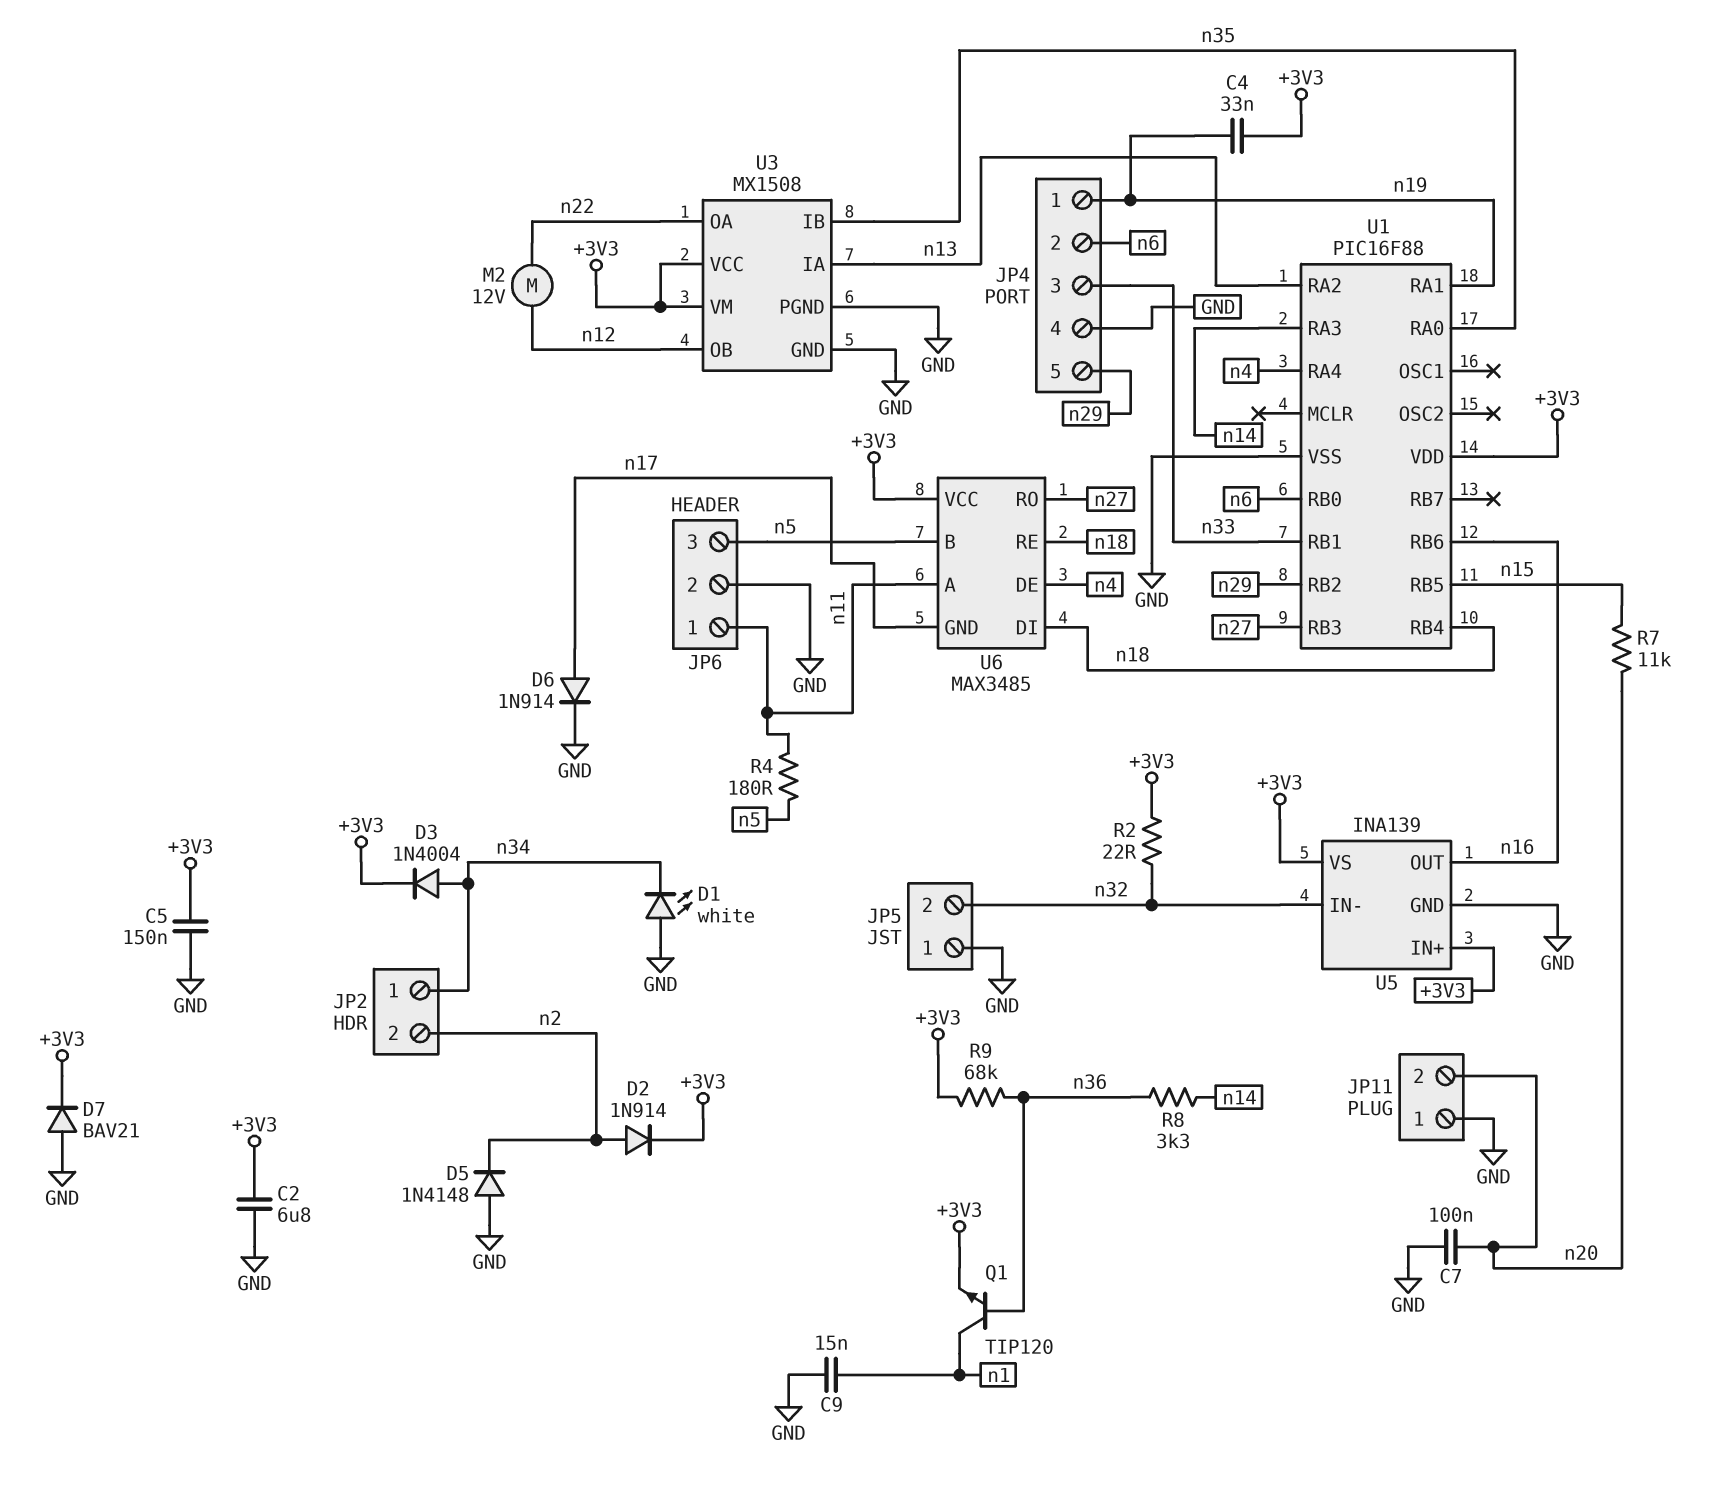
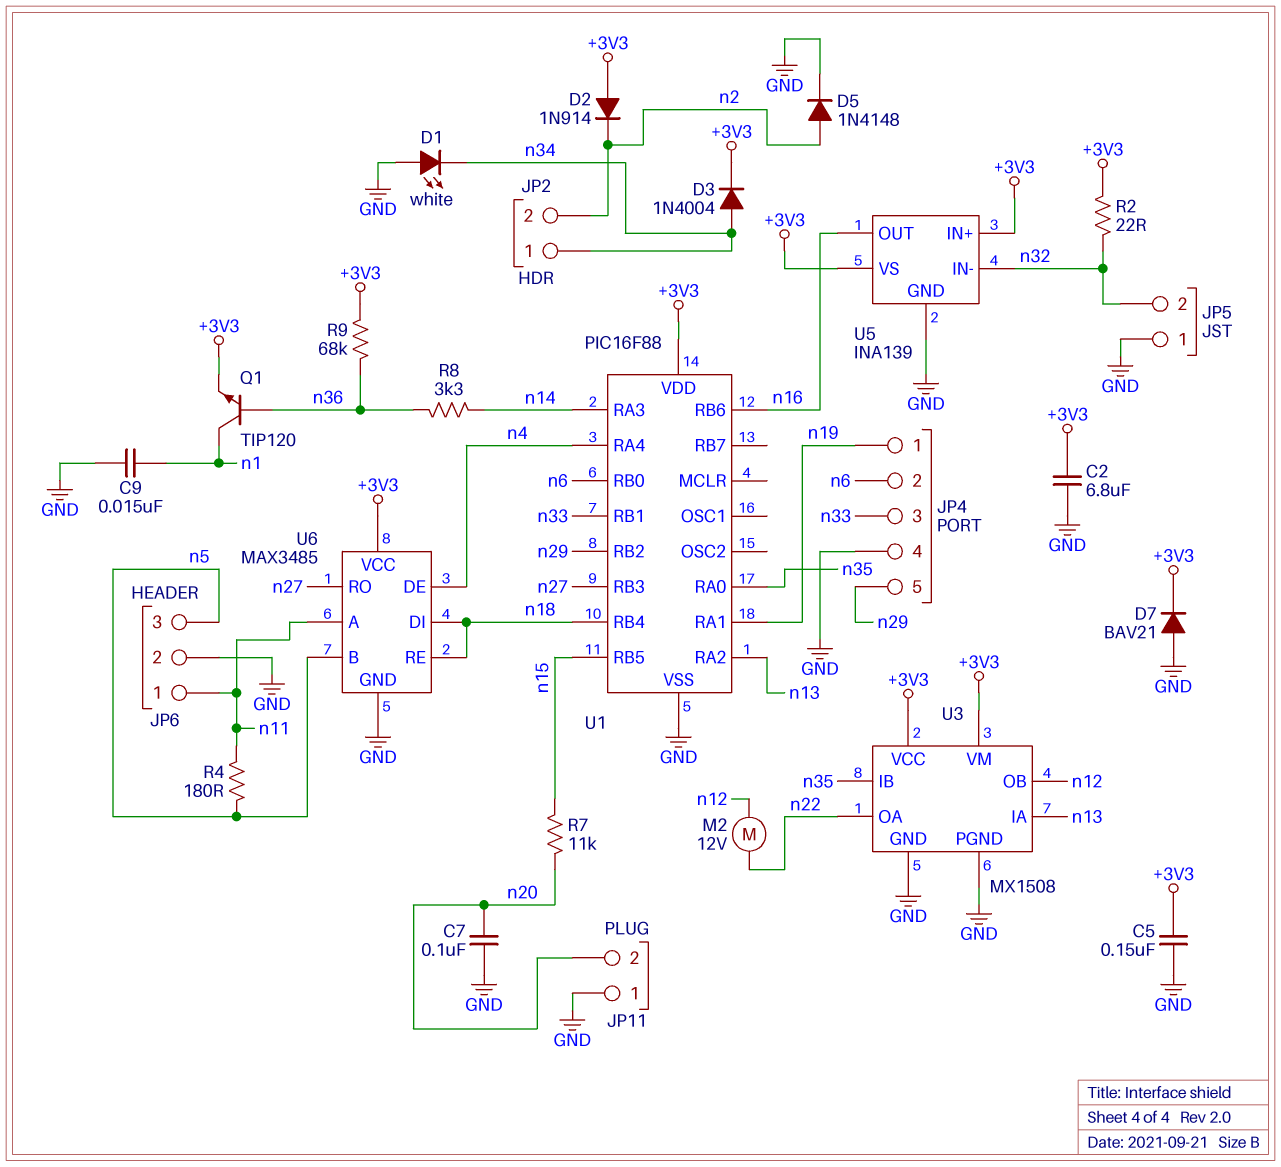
C4: 33nF (+3V3, n19) -> none
D2: diode 1N914 (A n2, K +3V3) -> diode 1N914 (A +3V3, K n2)
D5: diode 1N4148 (A GND, K n2) -> diode 1N4148 (A n2, K GND)
D6: diode 1N914 (A n17, K GND) -> none
U6 pin GND: n17 -> GND

